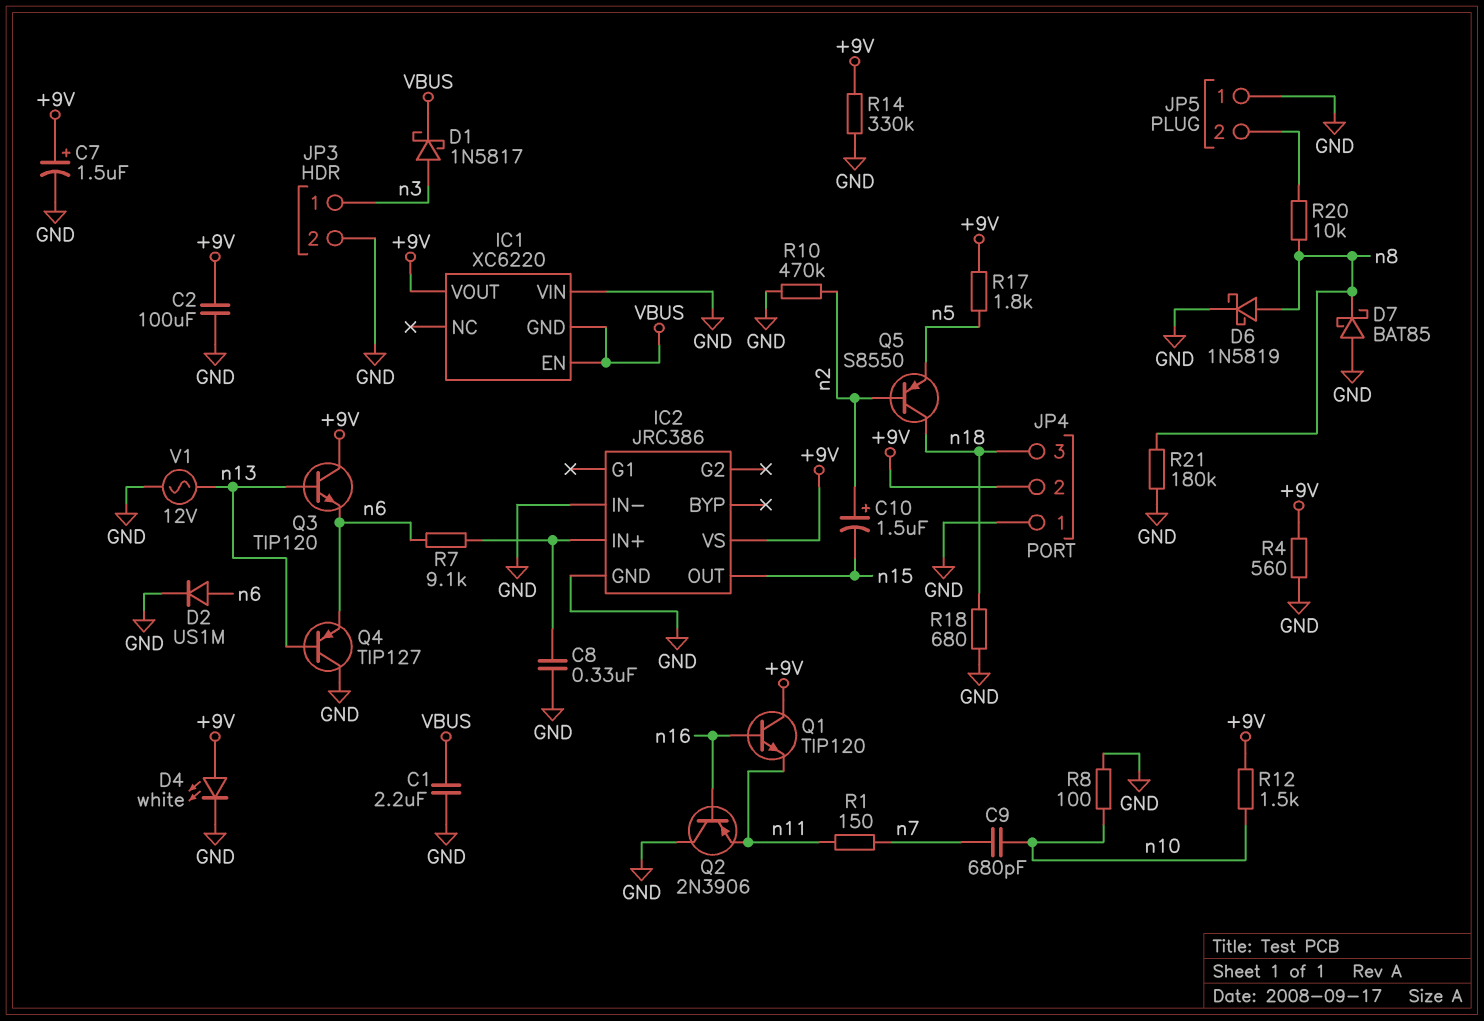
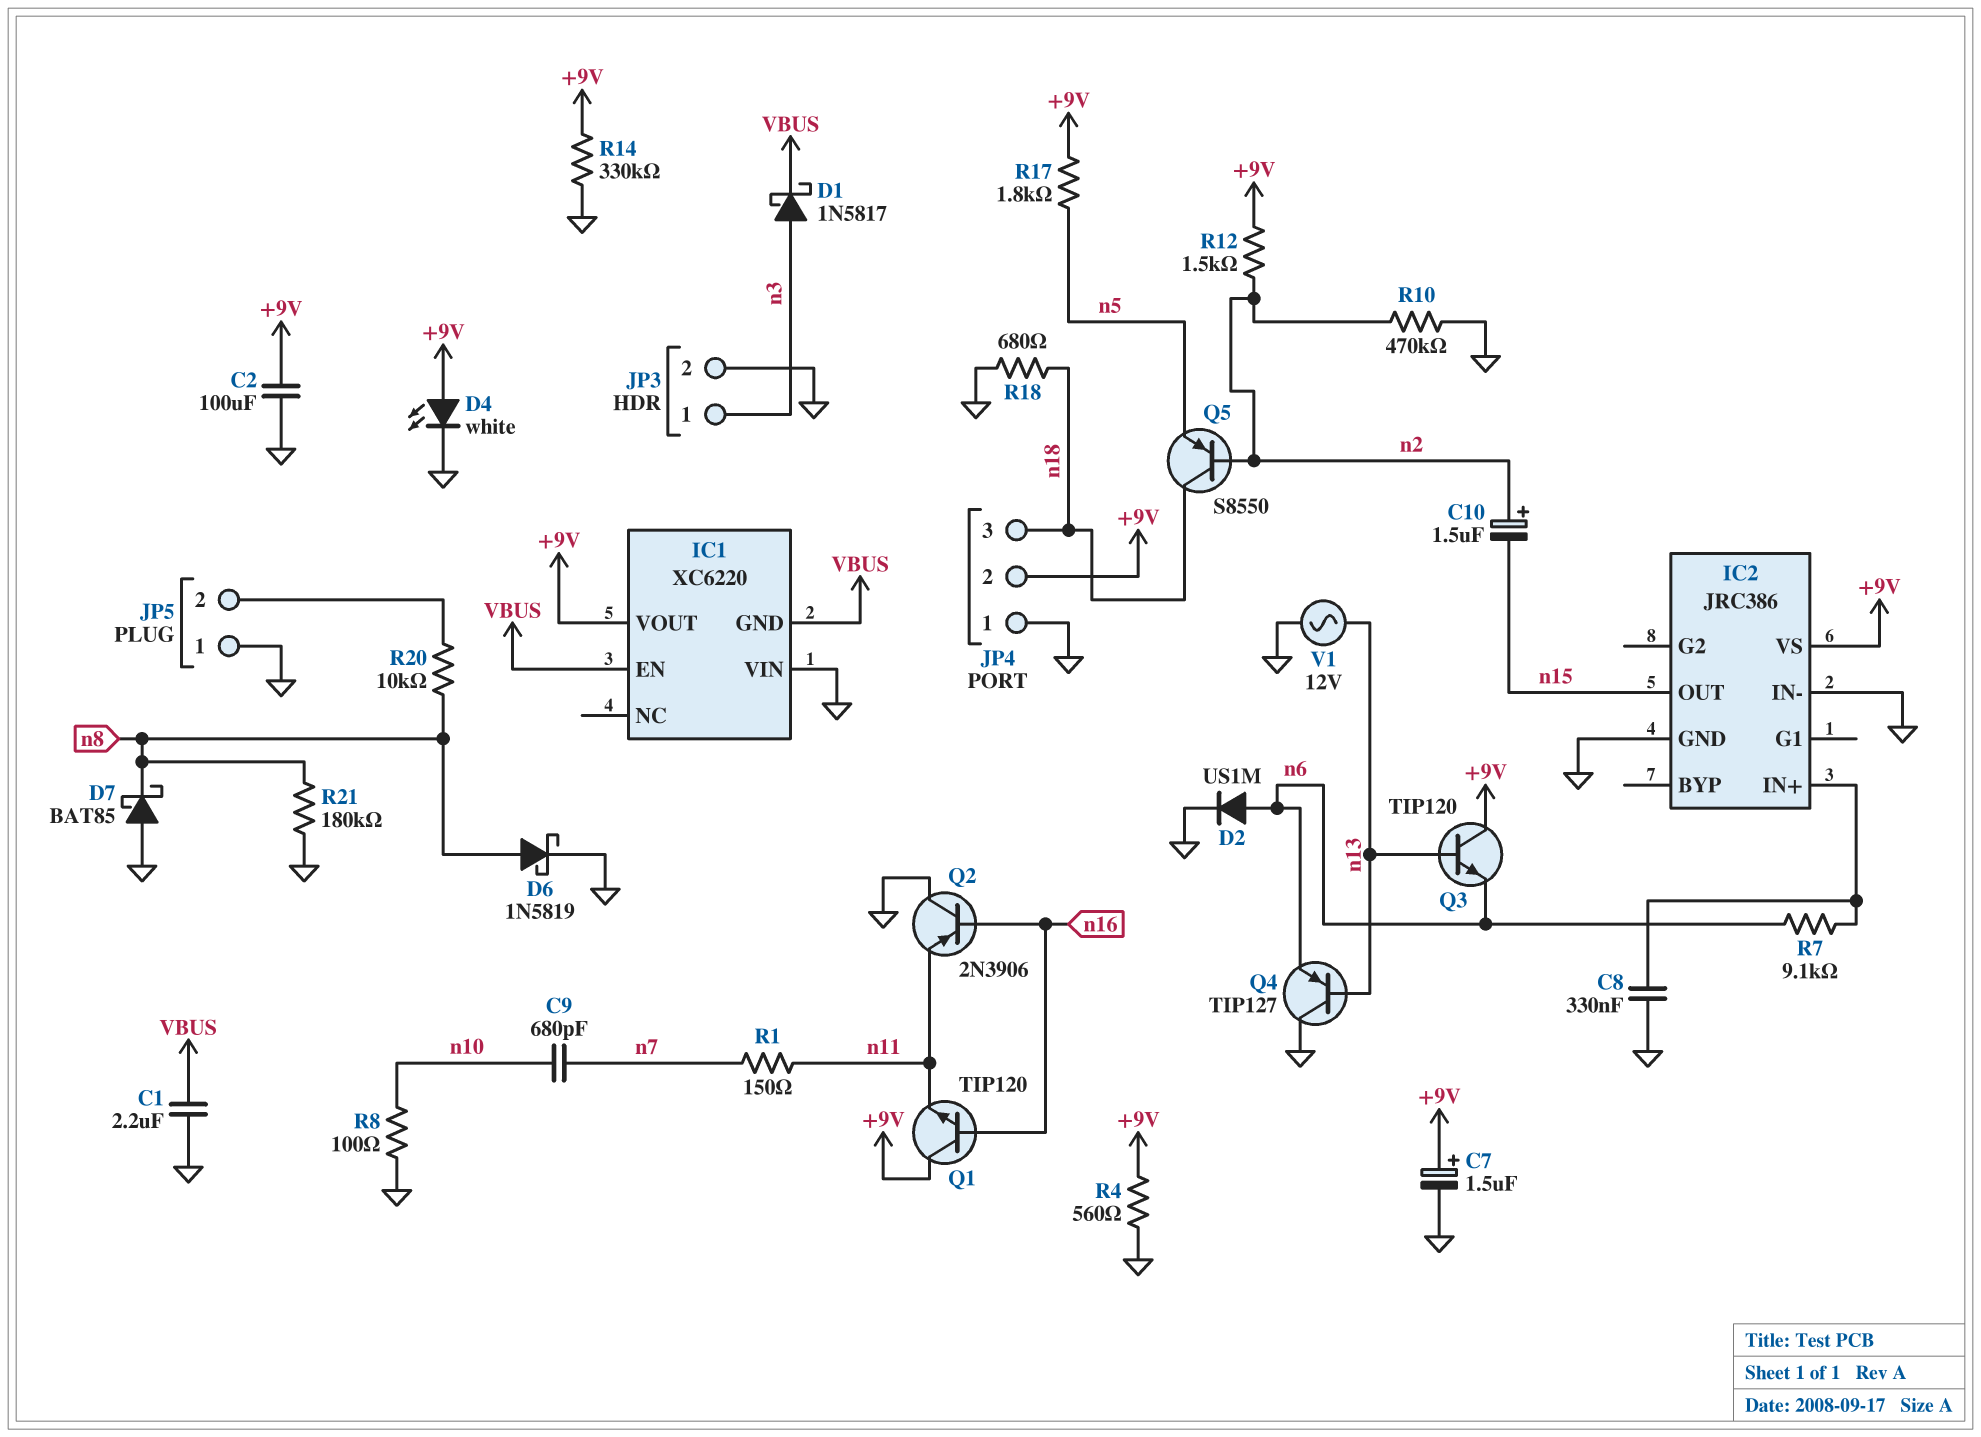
R12: 1.5k (+9V, n10) -> 1.5k (+9V, n2)

